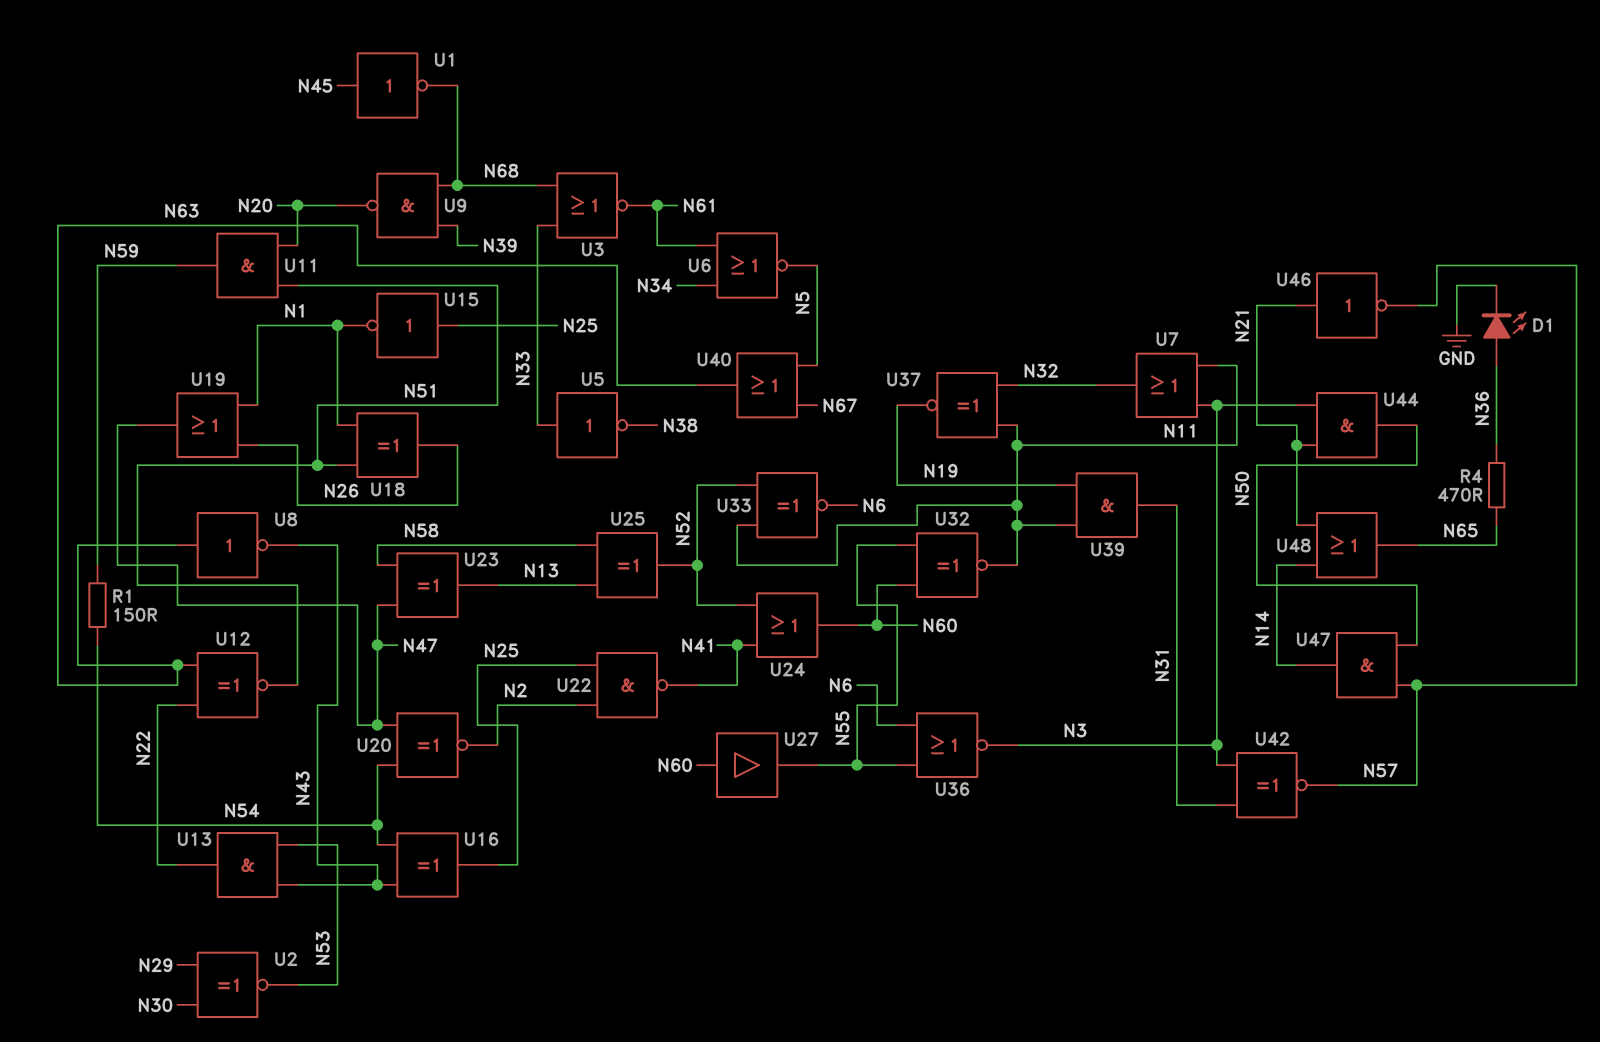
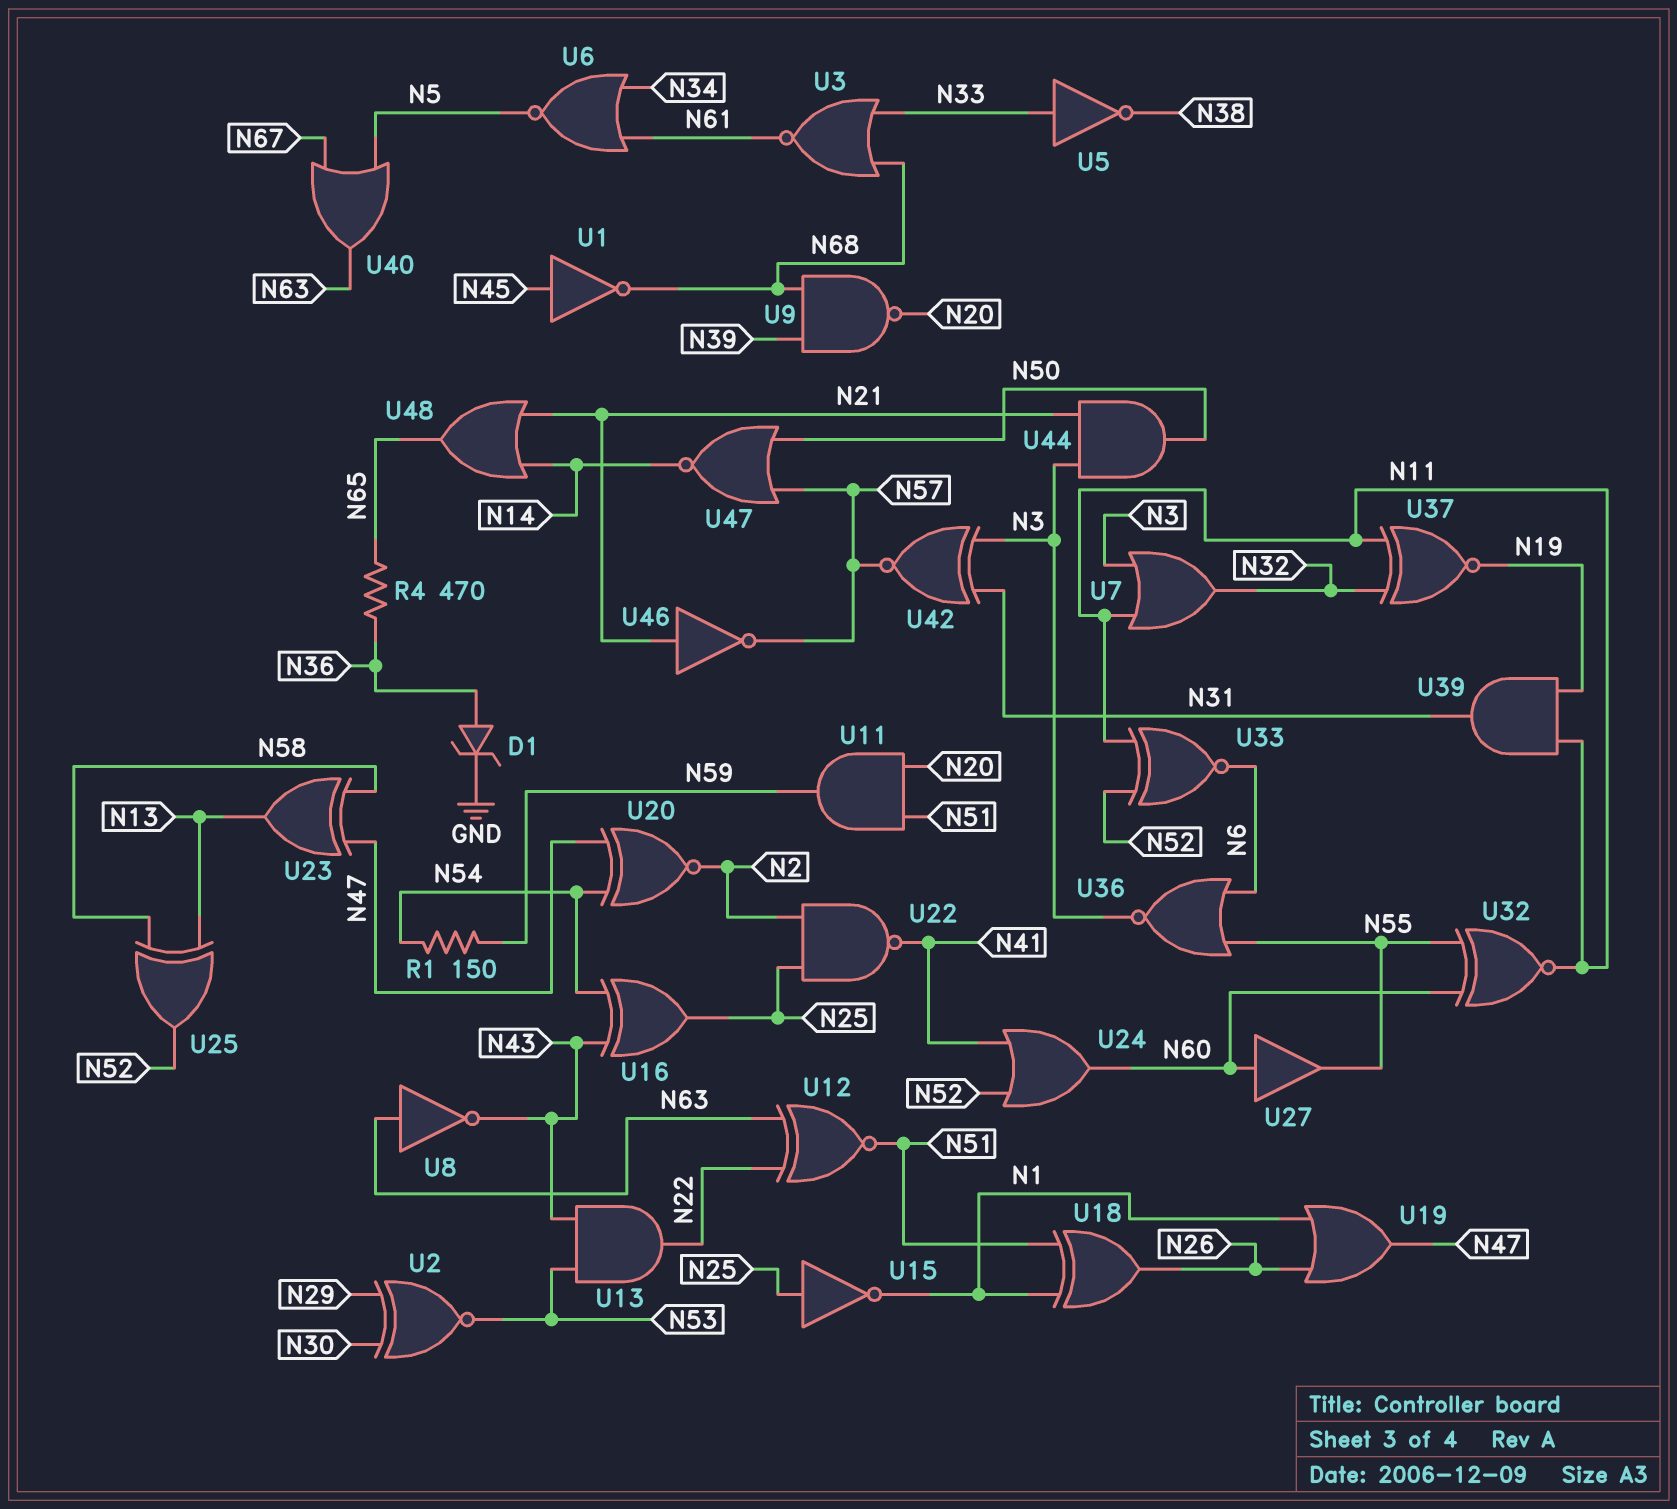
D1: LED (A N36, K GND) -> zener (A N36, K GND)
U47: AND (in N50, in N57, out N14) -> NOR (in N50, in N57, out N14)

